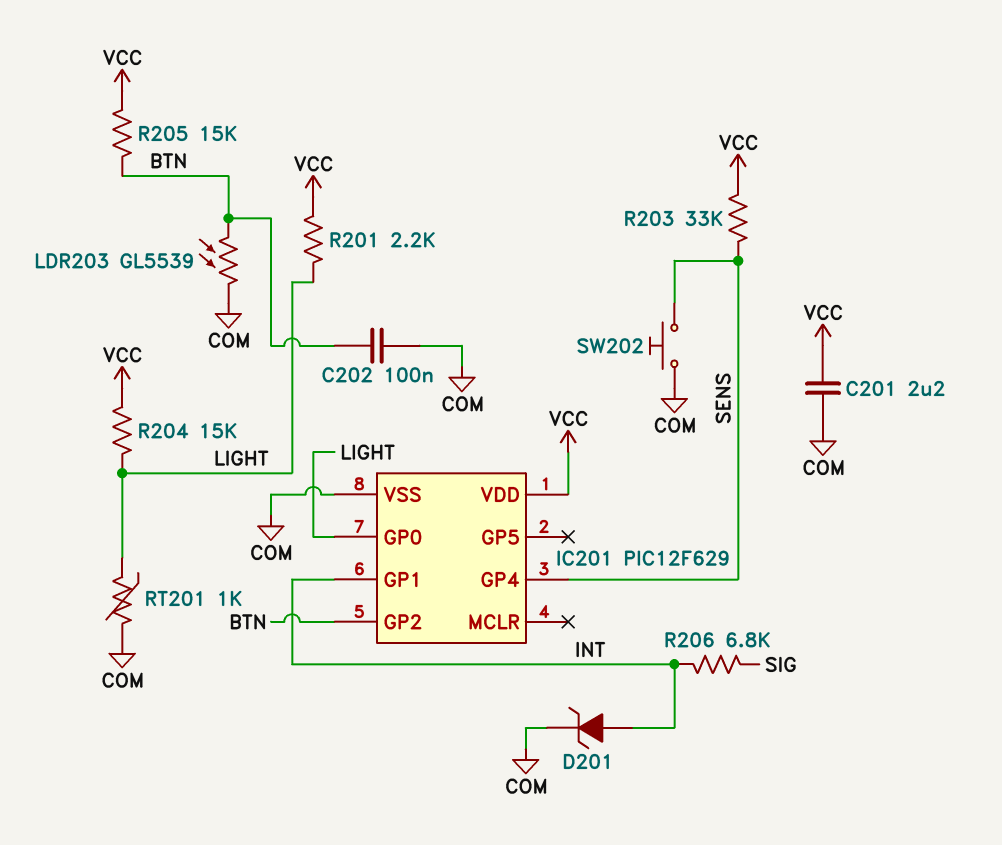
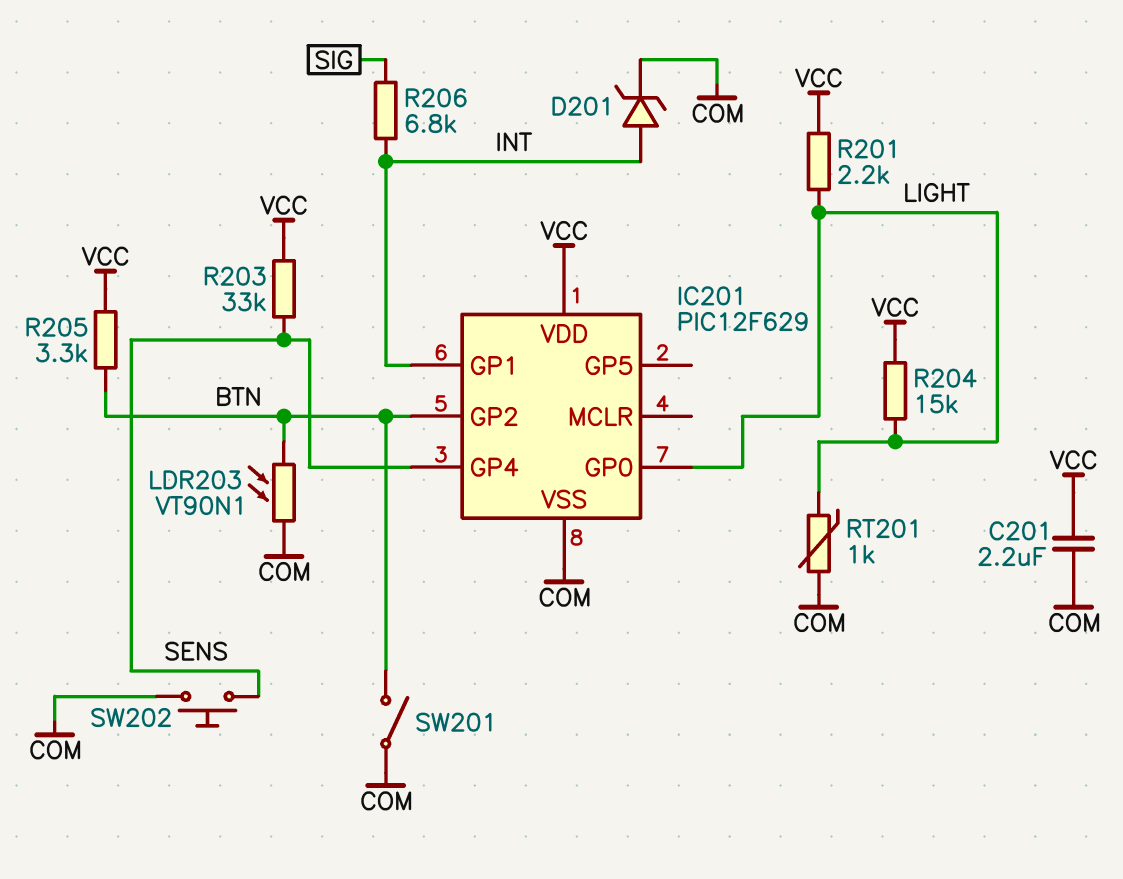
C202: 100nF (BTN, COM) -> none
LDR203: GL5539 (BTN, COM) -> VT90N1 (BTN, COM)
R205: 15k (BTN, VCC) -> 3.3k (BTN, VCC)
SW201: none -> switch (BTN, COM)

